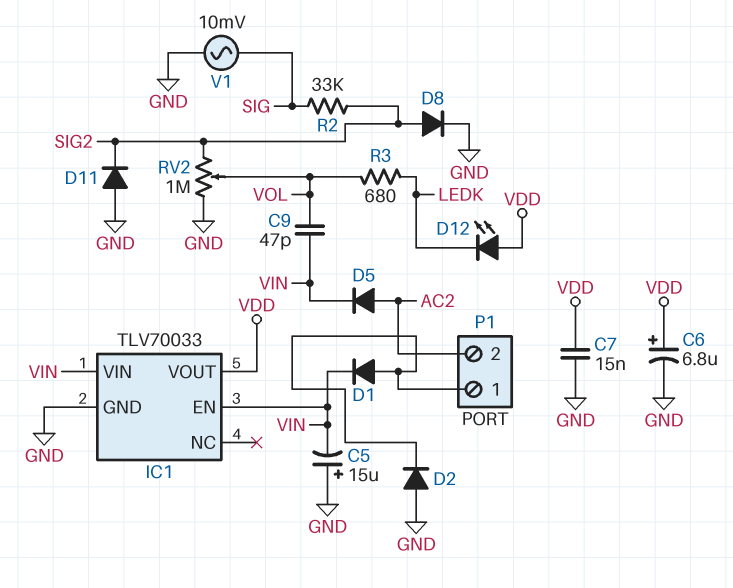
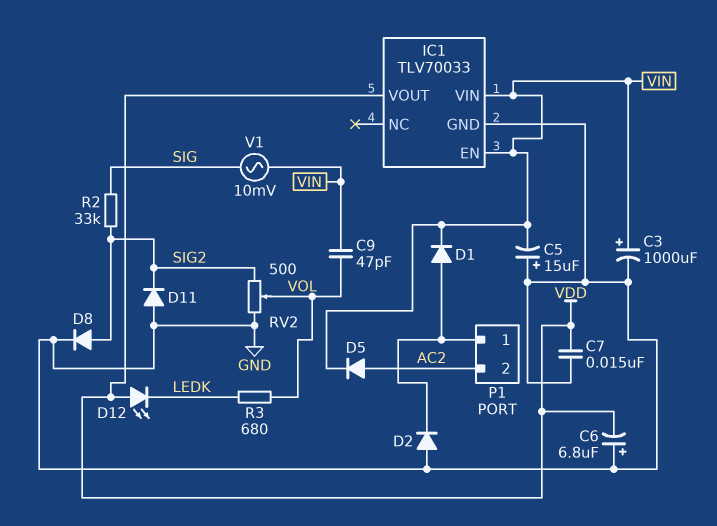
C3: none -> 1000uF (plus VIN, minus GND)
C6: 6.8uF (plus VDD, minus GND) -> 6.8uF (plus GND, minus VDD)
RV2: 1M (GND, SIG2, wiper VOL) -> 500 (GND, SIG2, wiper VOL)
V1: AC 10mV (GND, SIG) -> AC 10mV (SIG, VIN)

